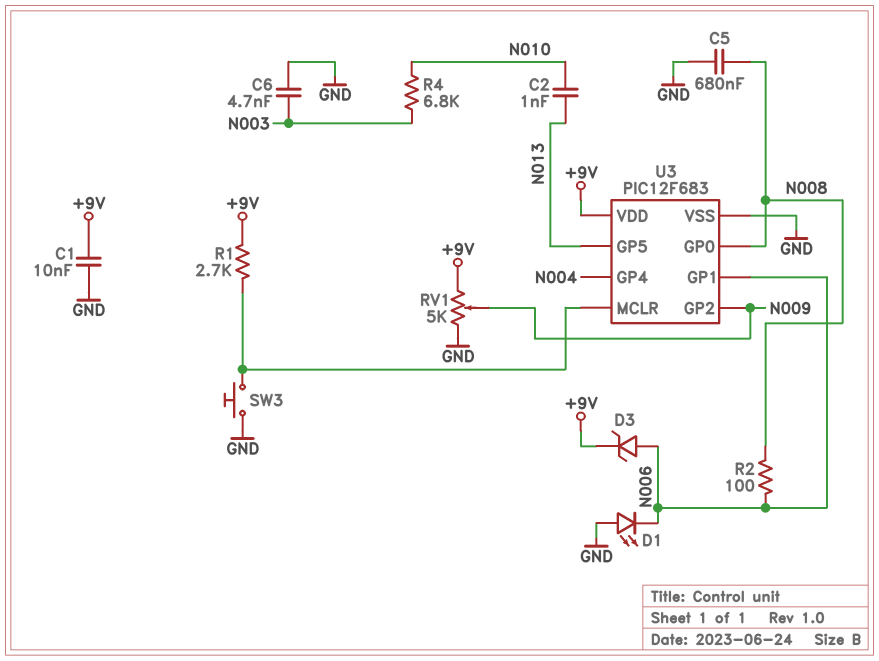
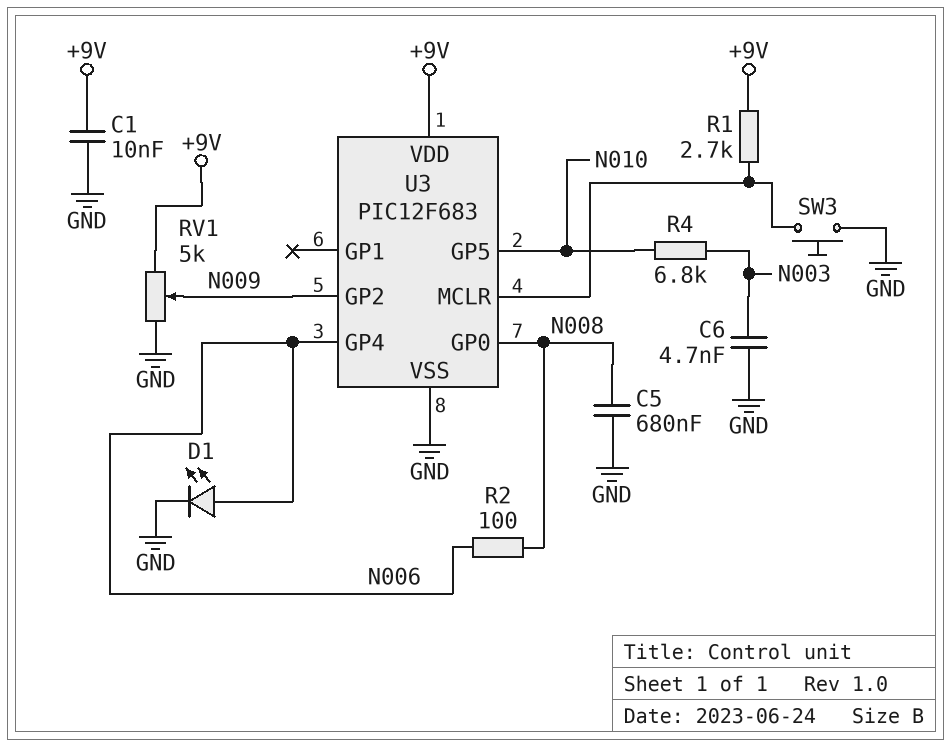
C2: 1nF (N010, N013) -> none
D1: LED (A GND, K N006) -> LED (A N006, K GND)
D3: zener (A N006, K +9V) -> none
U3 pin GP1: N006 -> none
U3 pin GP4: N004 -> N006
U3 pin GP5: N013 -> N010

